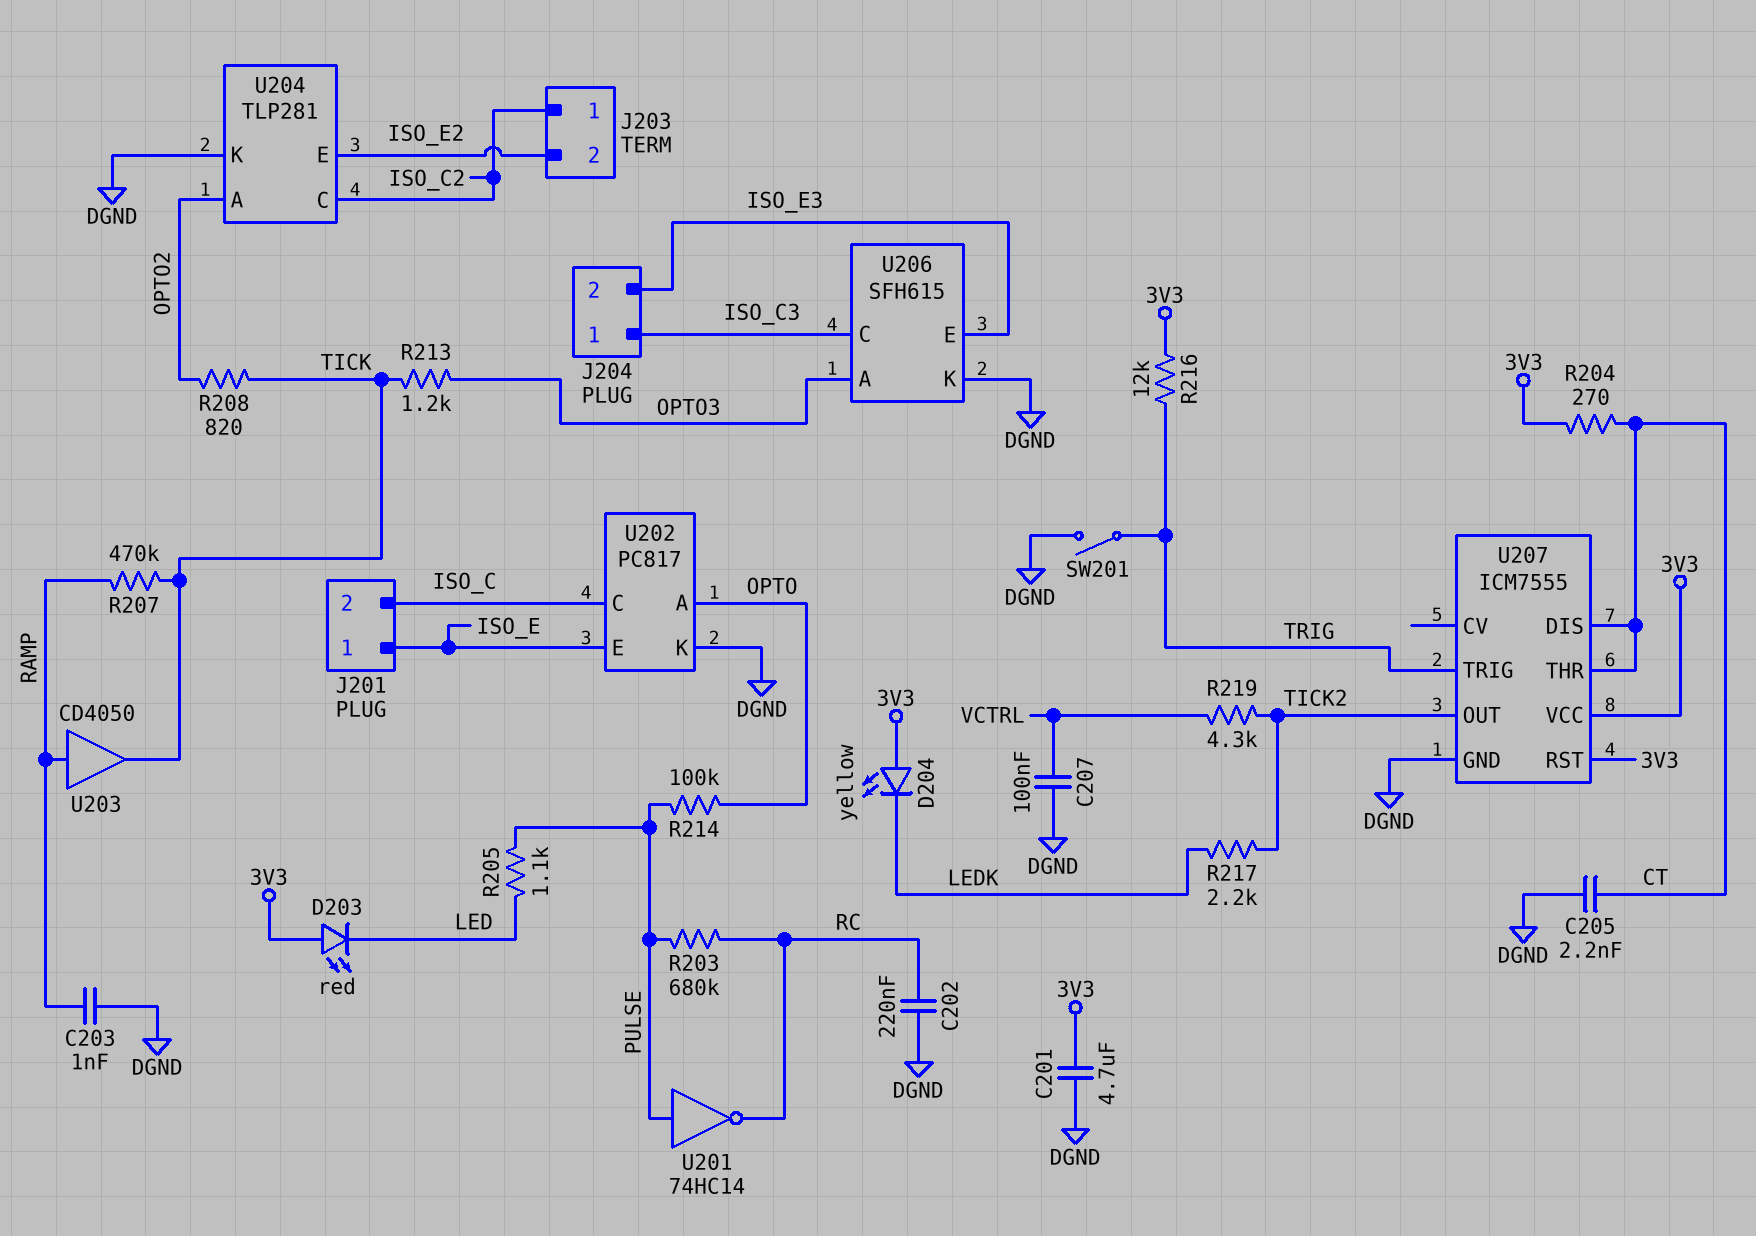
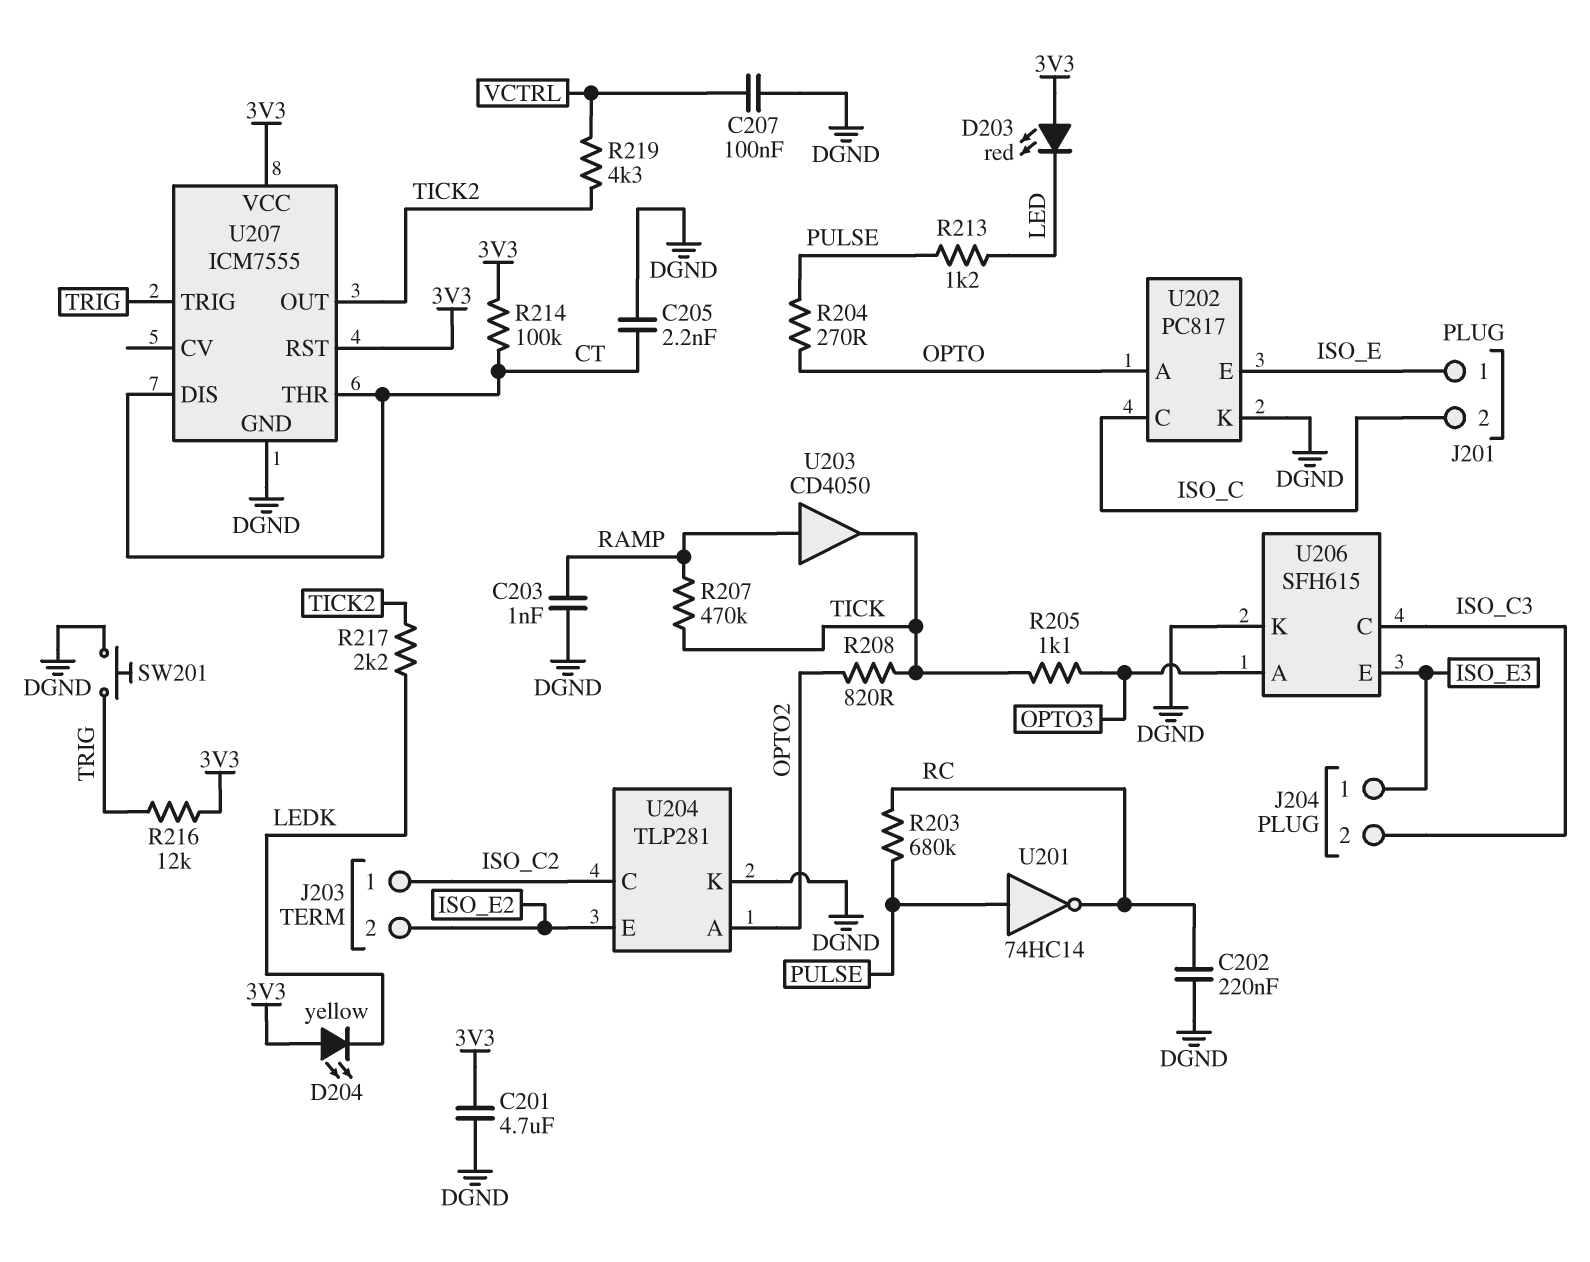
J204 pin 1: ISO_C3 -> ISO_E3
J204 pin 2: ISO_E3 -> ISO_C3
R204: 270 (3V3, CT) -> 270 (OPTO, PULSE)
R205: 1.1k (LED, PULSE) -> 1.1k (OPTO3, TICK)
R213: 1.2k (OPTO3, TICK) -> 1.2k (LED, PULSE)
R214: 100k (OPTO, PULSE) -> 100k (3V3, CT)
SW201: switch (DGND, TRIG) -> button (DGND, TRIG)

